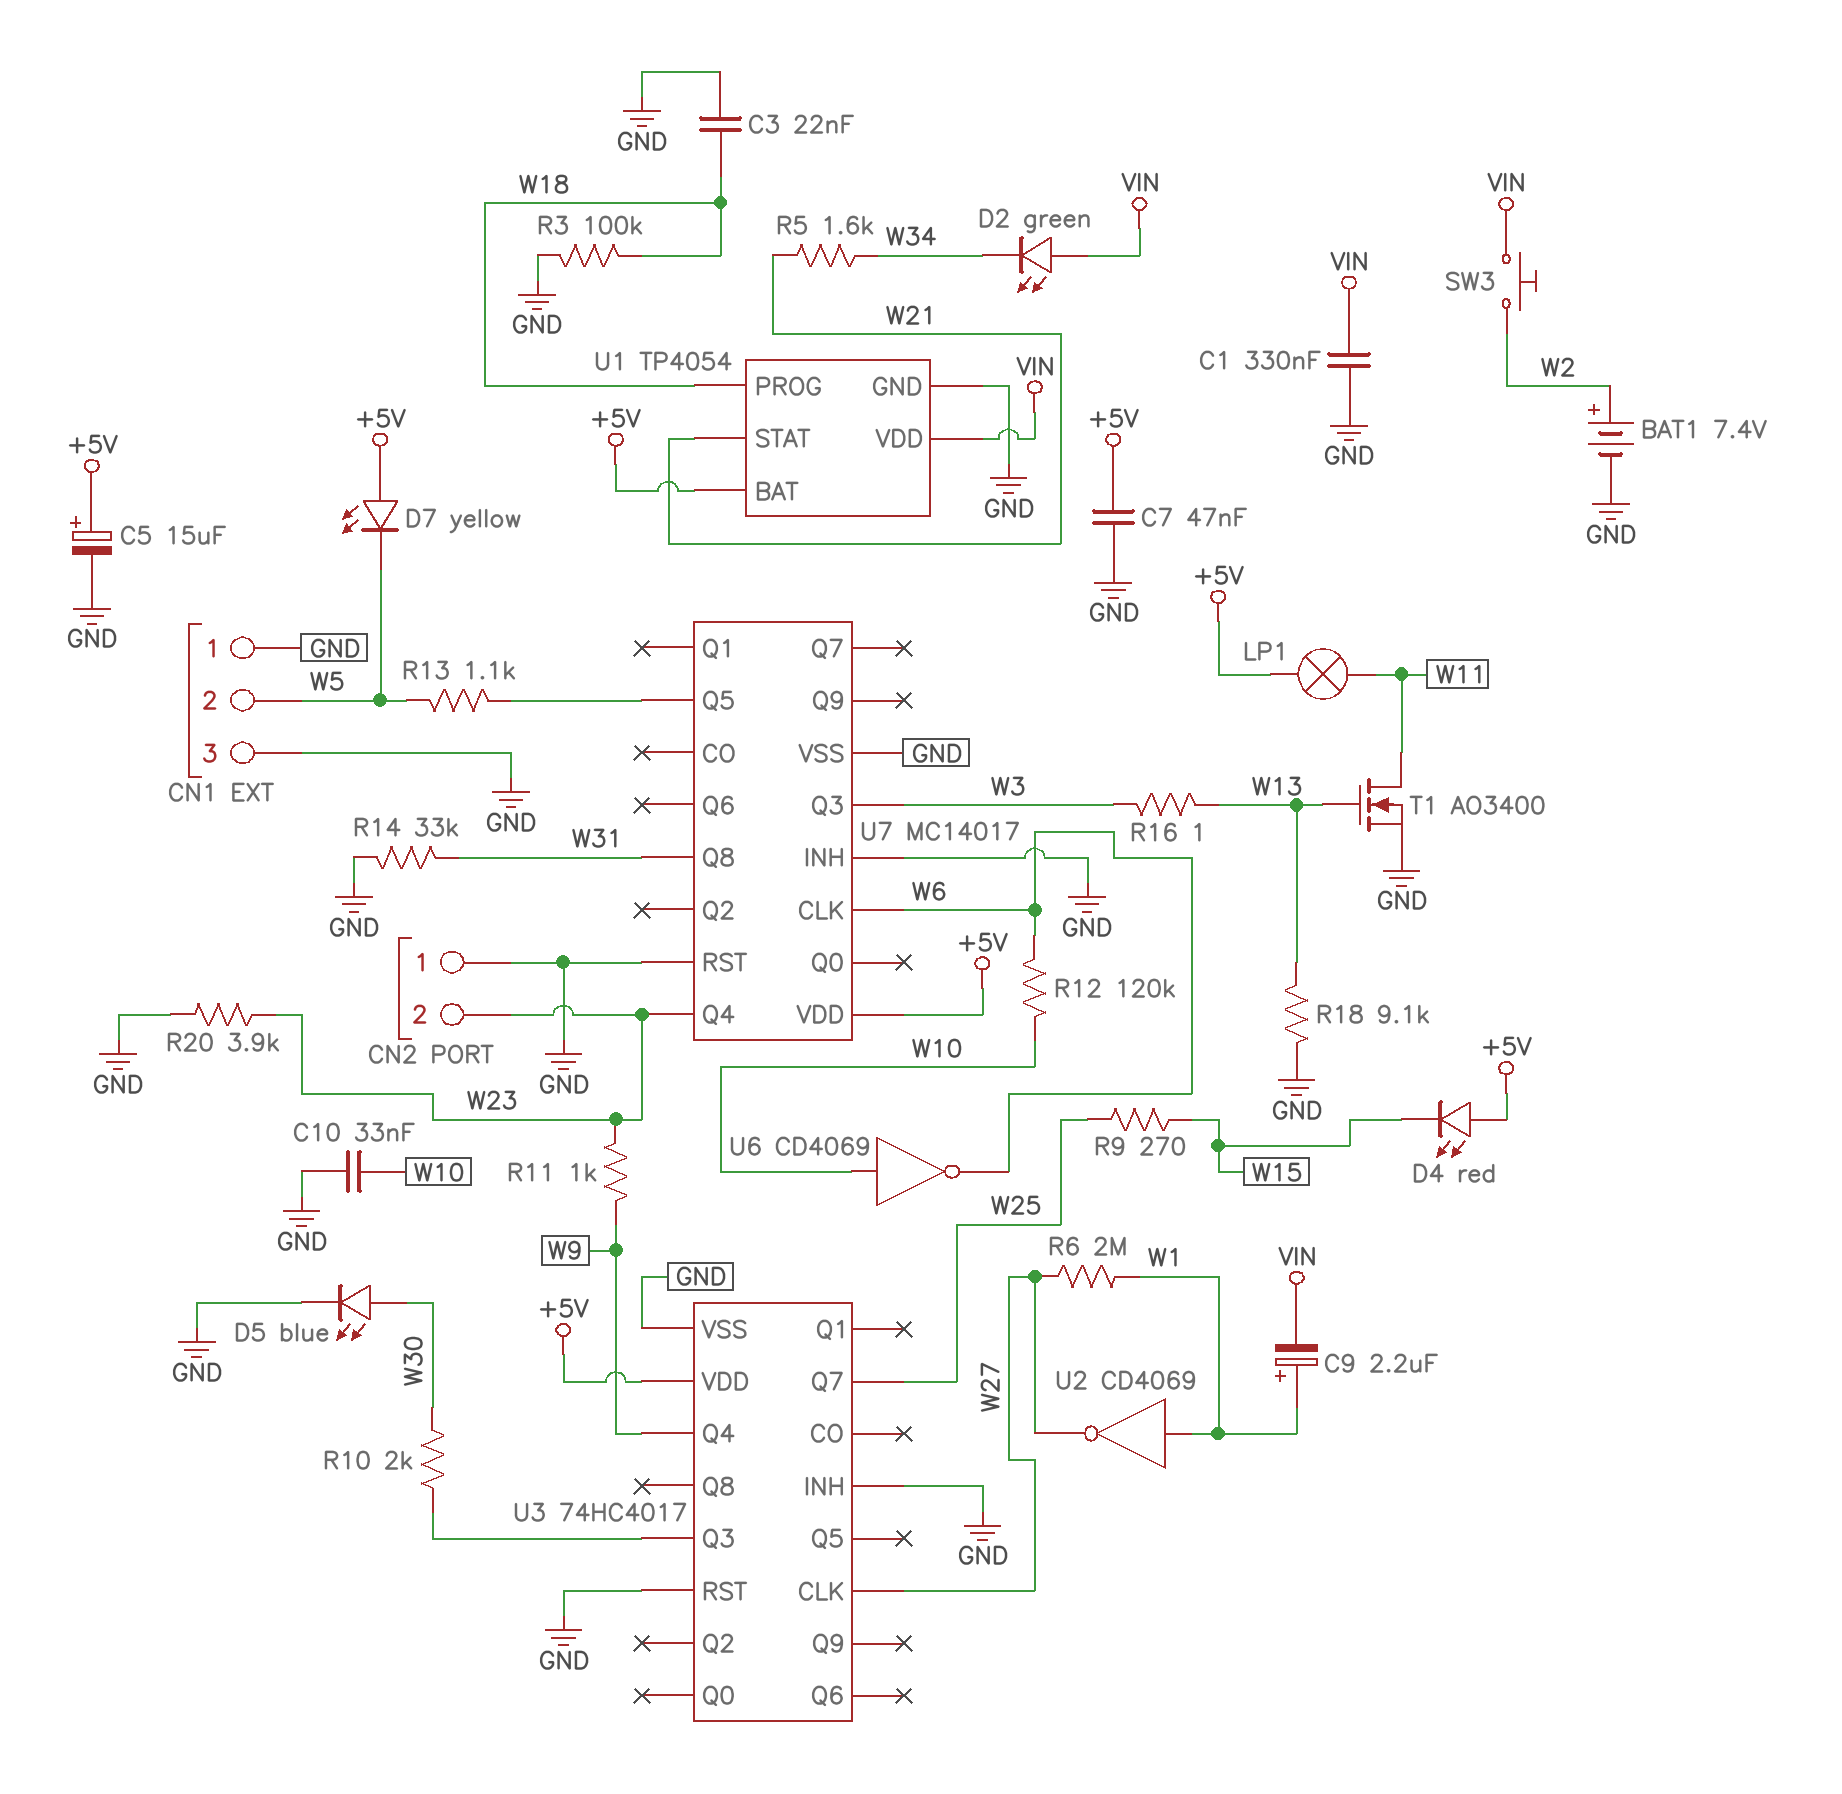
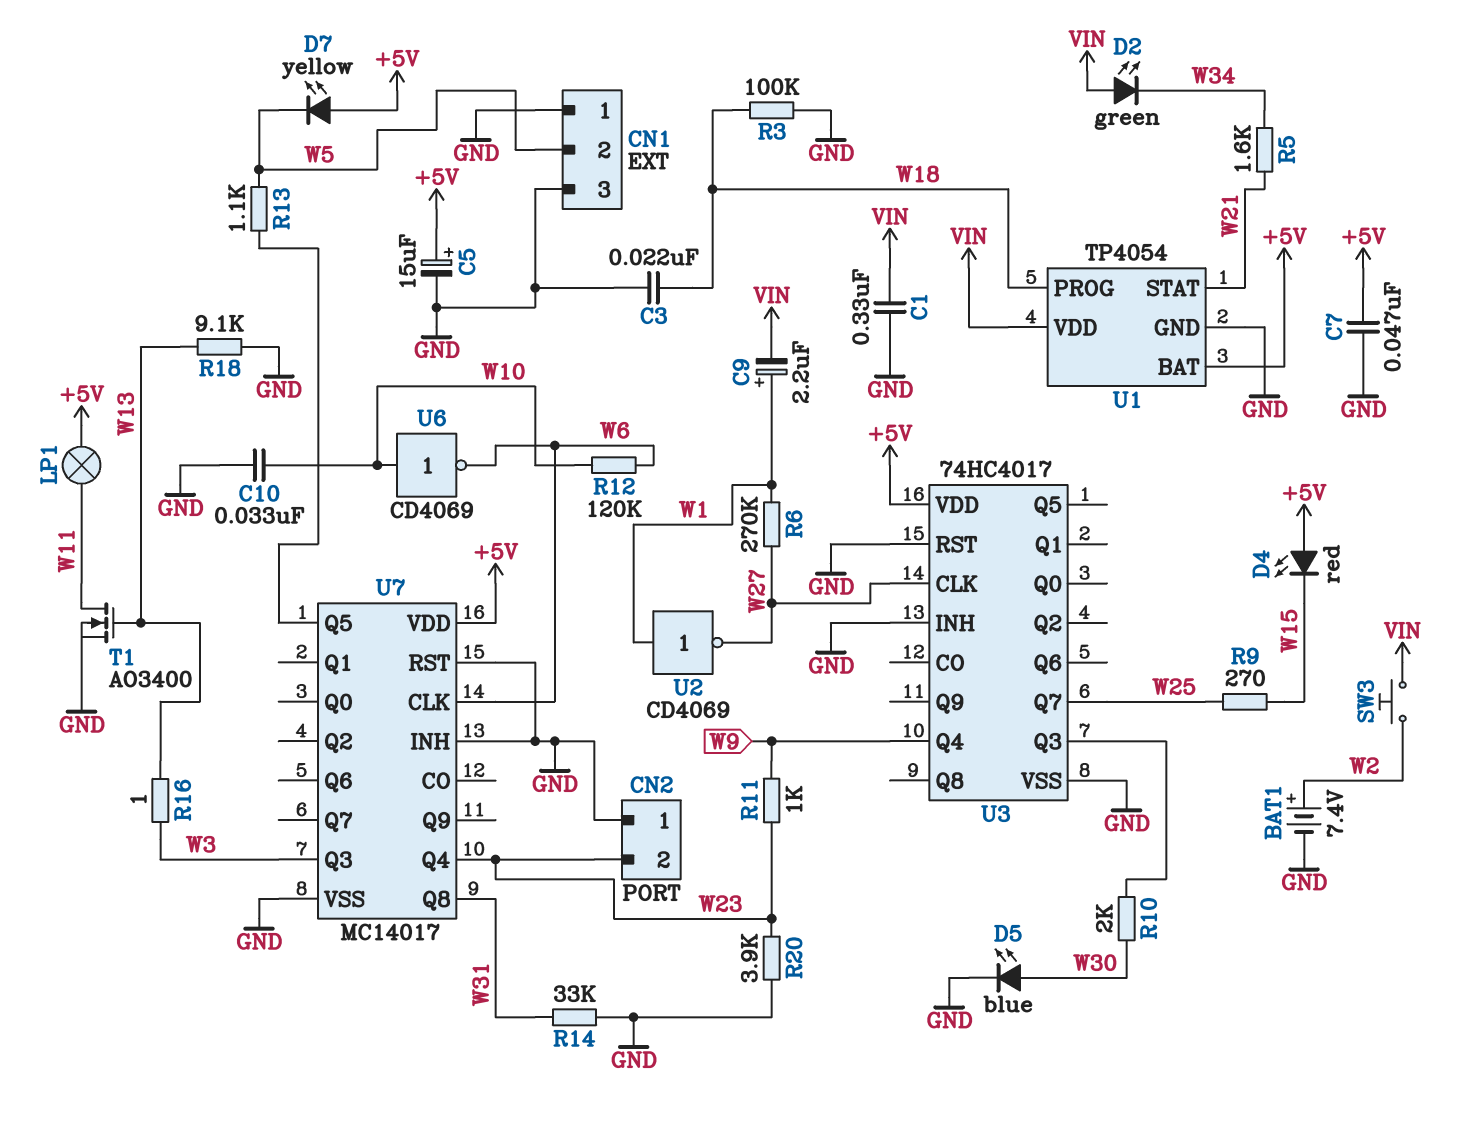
R6: 2M (W1, W27) -> 270k (W1, W27)

